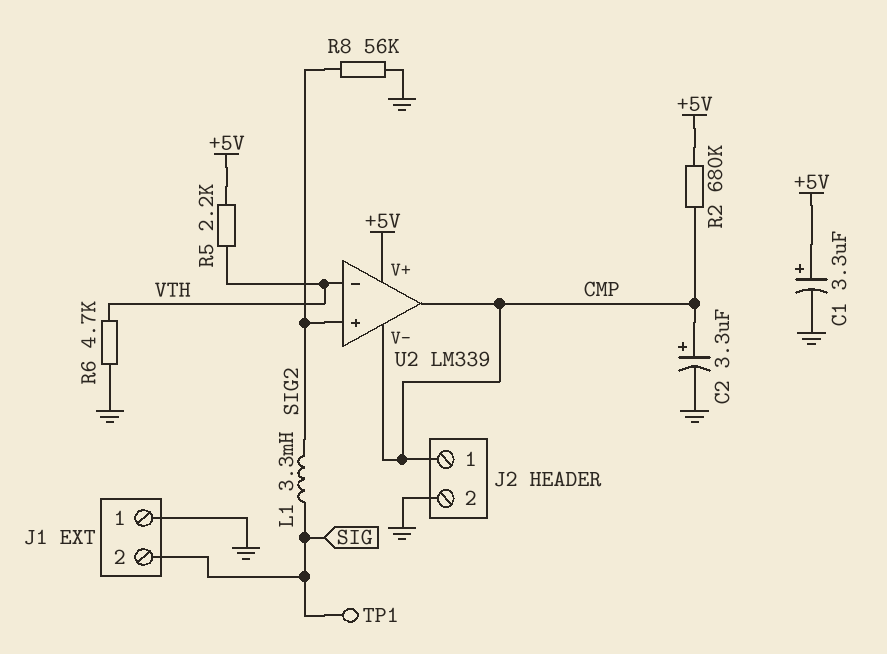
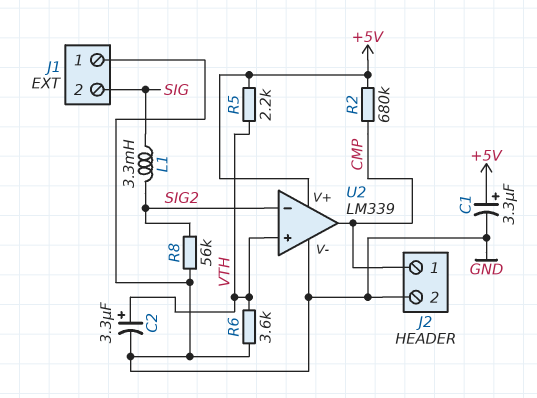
C2: 3.3uF (plus CMP, minus GND) -> 3.3uF (plus VTH, minus GND)
R6: 4.7k (GND, VTH) -> 3.6k (GND, VTH)
TP1: test point (SIG) -> none
U2 pin V-: CMP -> GND
U2 pin in+: SIG2 -> VTH
U2 pin in-: VTH -> SIG2

